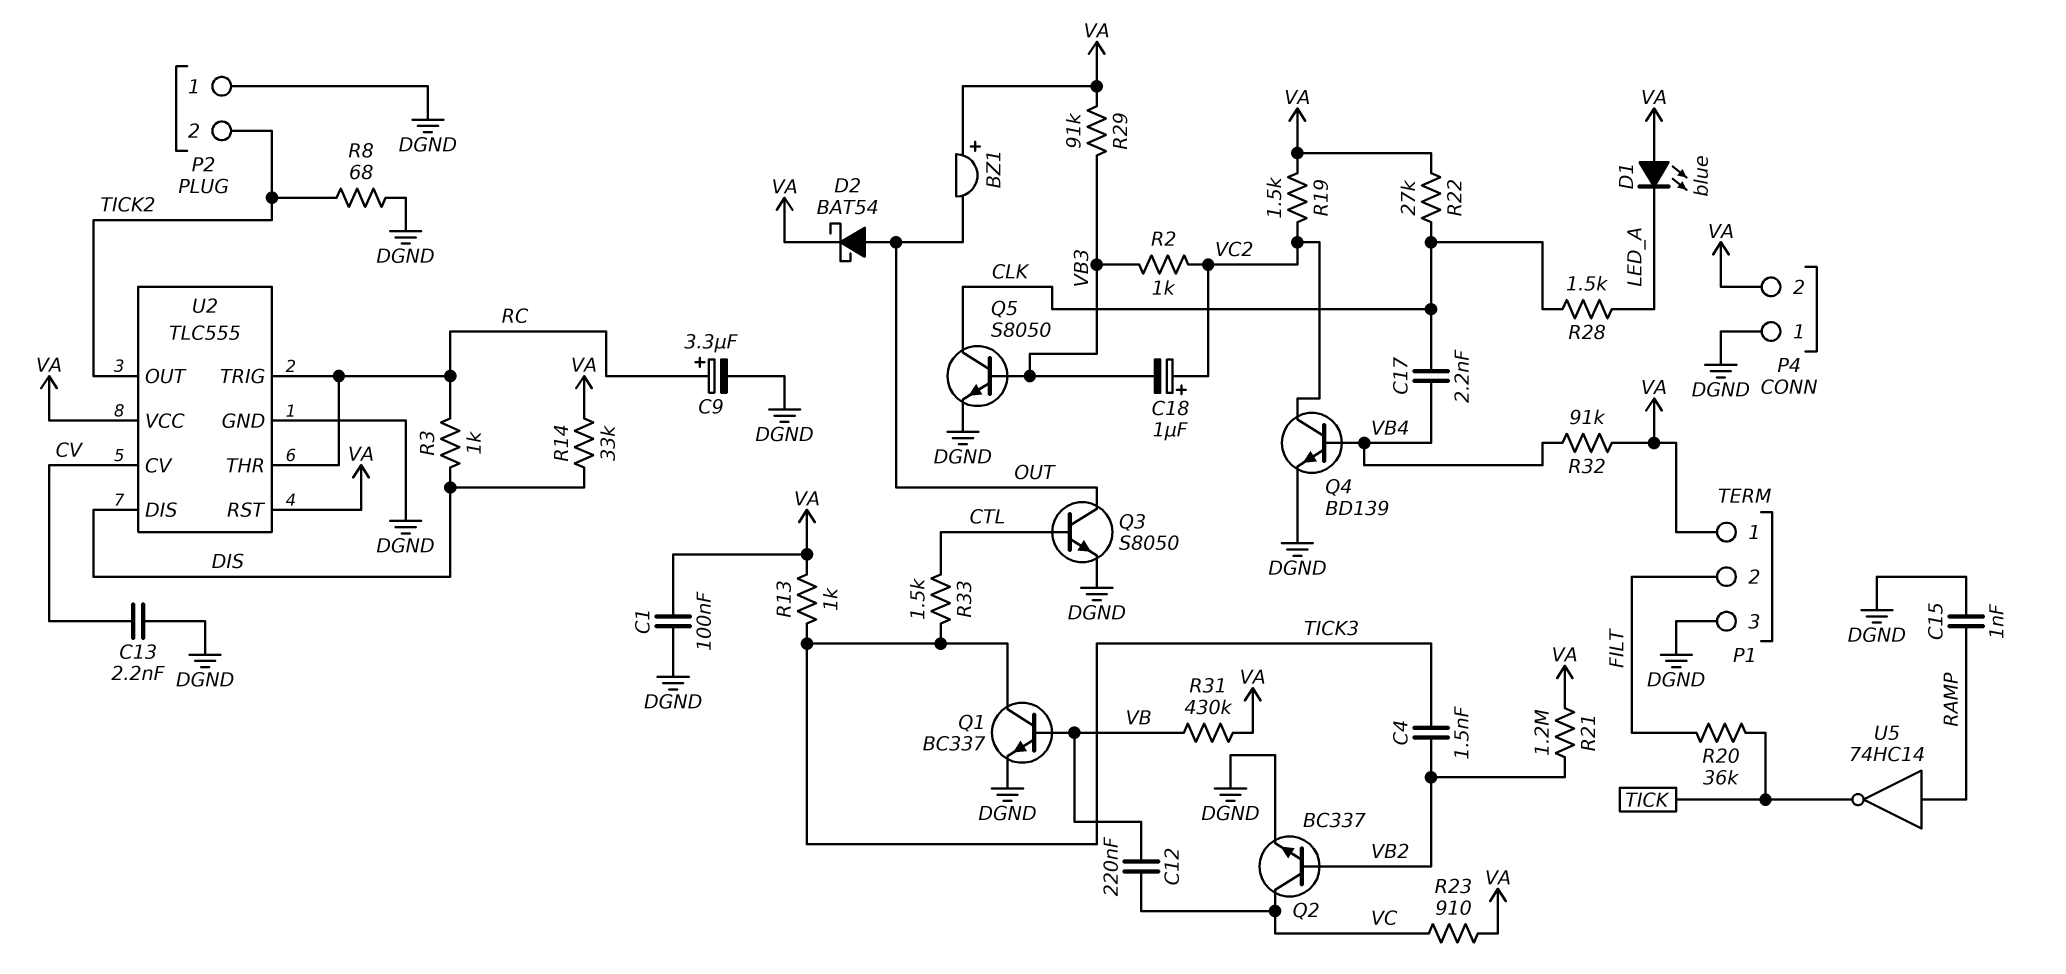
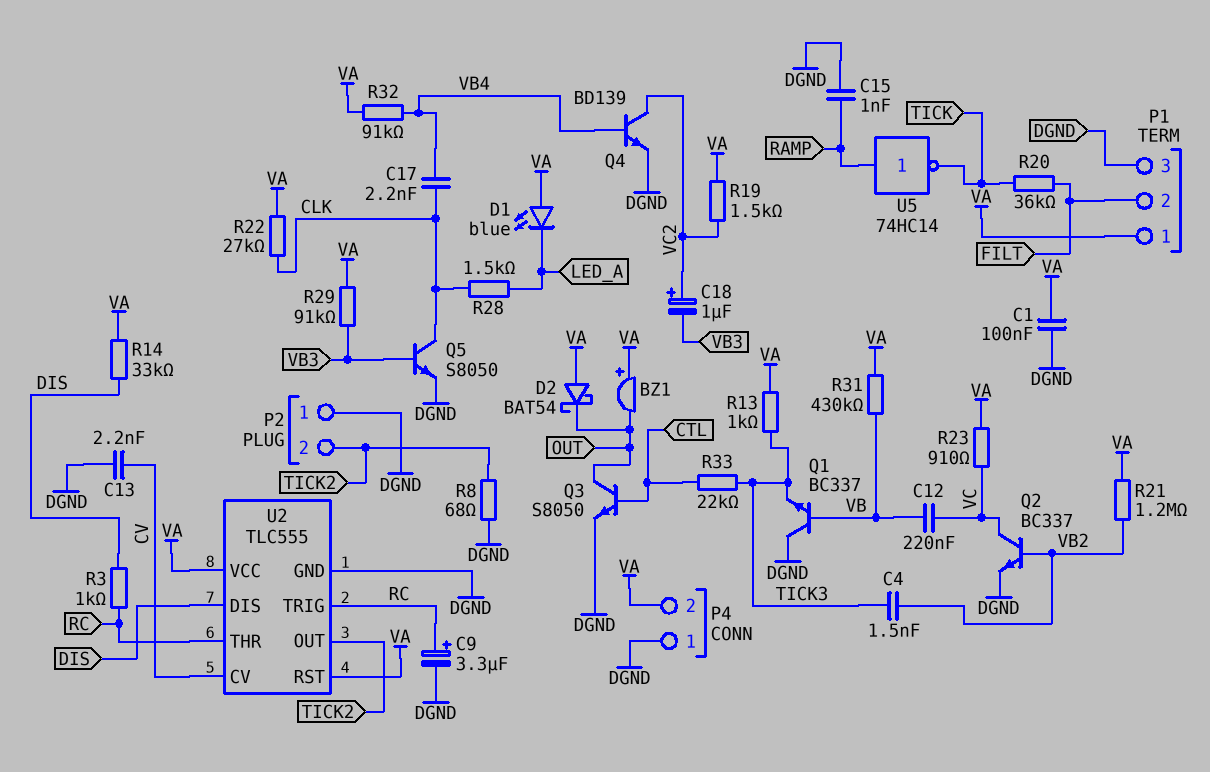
D2: schottky BAT54 (A OUT, K VA) -> schottky BAT54 (A VA, K OUT)
Q1: NPN BC337 (B VB, C TICK3, E DGND) -> NPN BC337 (B VB, C DGND, E TICK3)
R2: 1k (VB3, VC2) -> none
R33: 1.5k (CTL, TICK3) -> 22k (CTL, TICK3)

